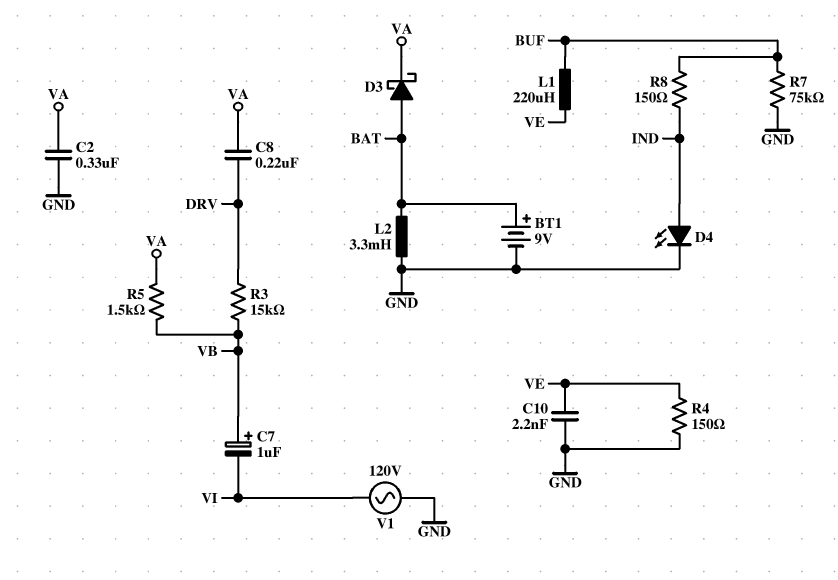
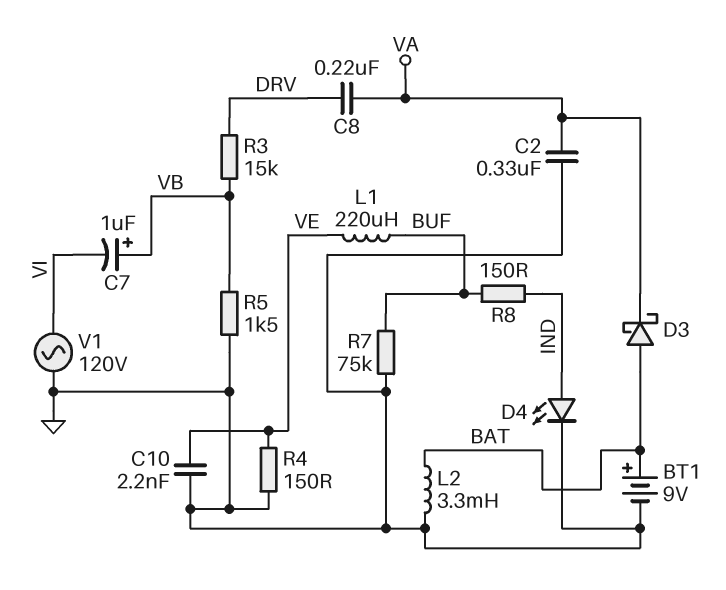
R5: 1.5k (VA, VB) -> 1.5k (GND, VB)

